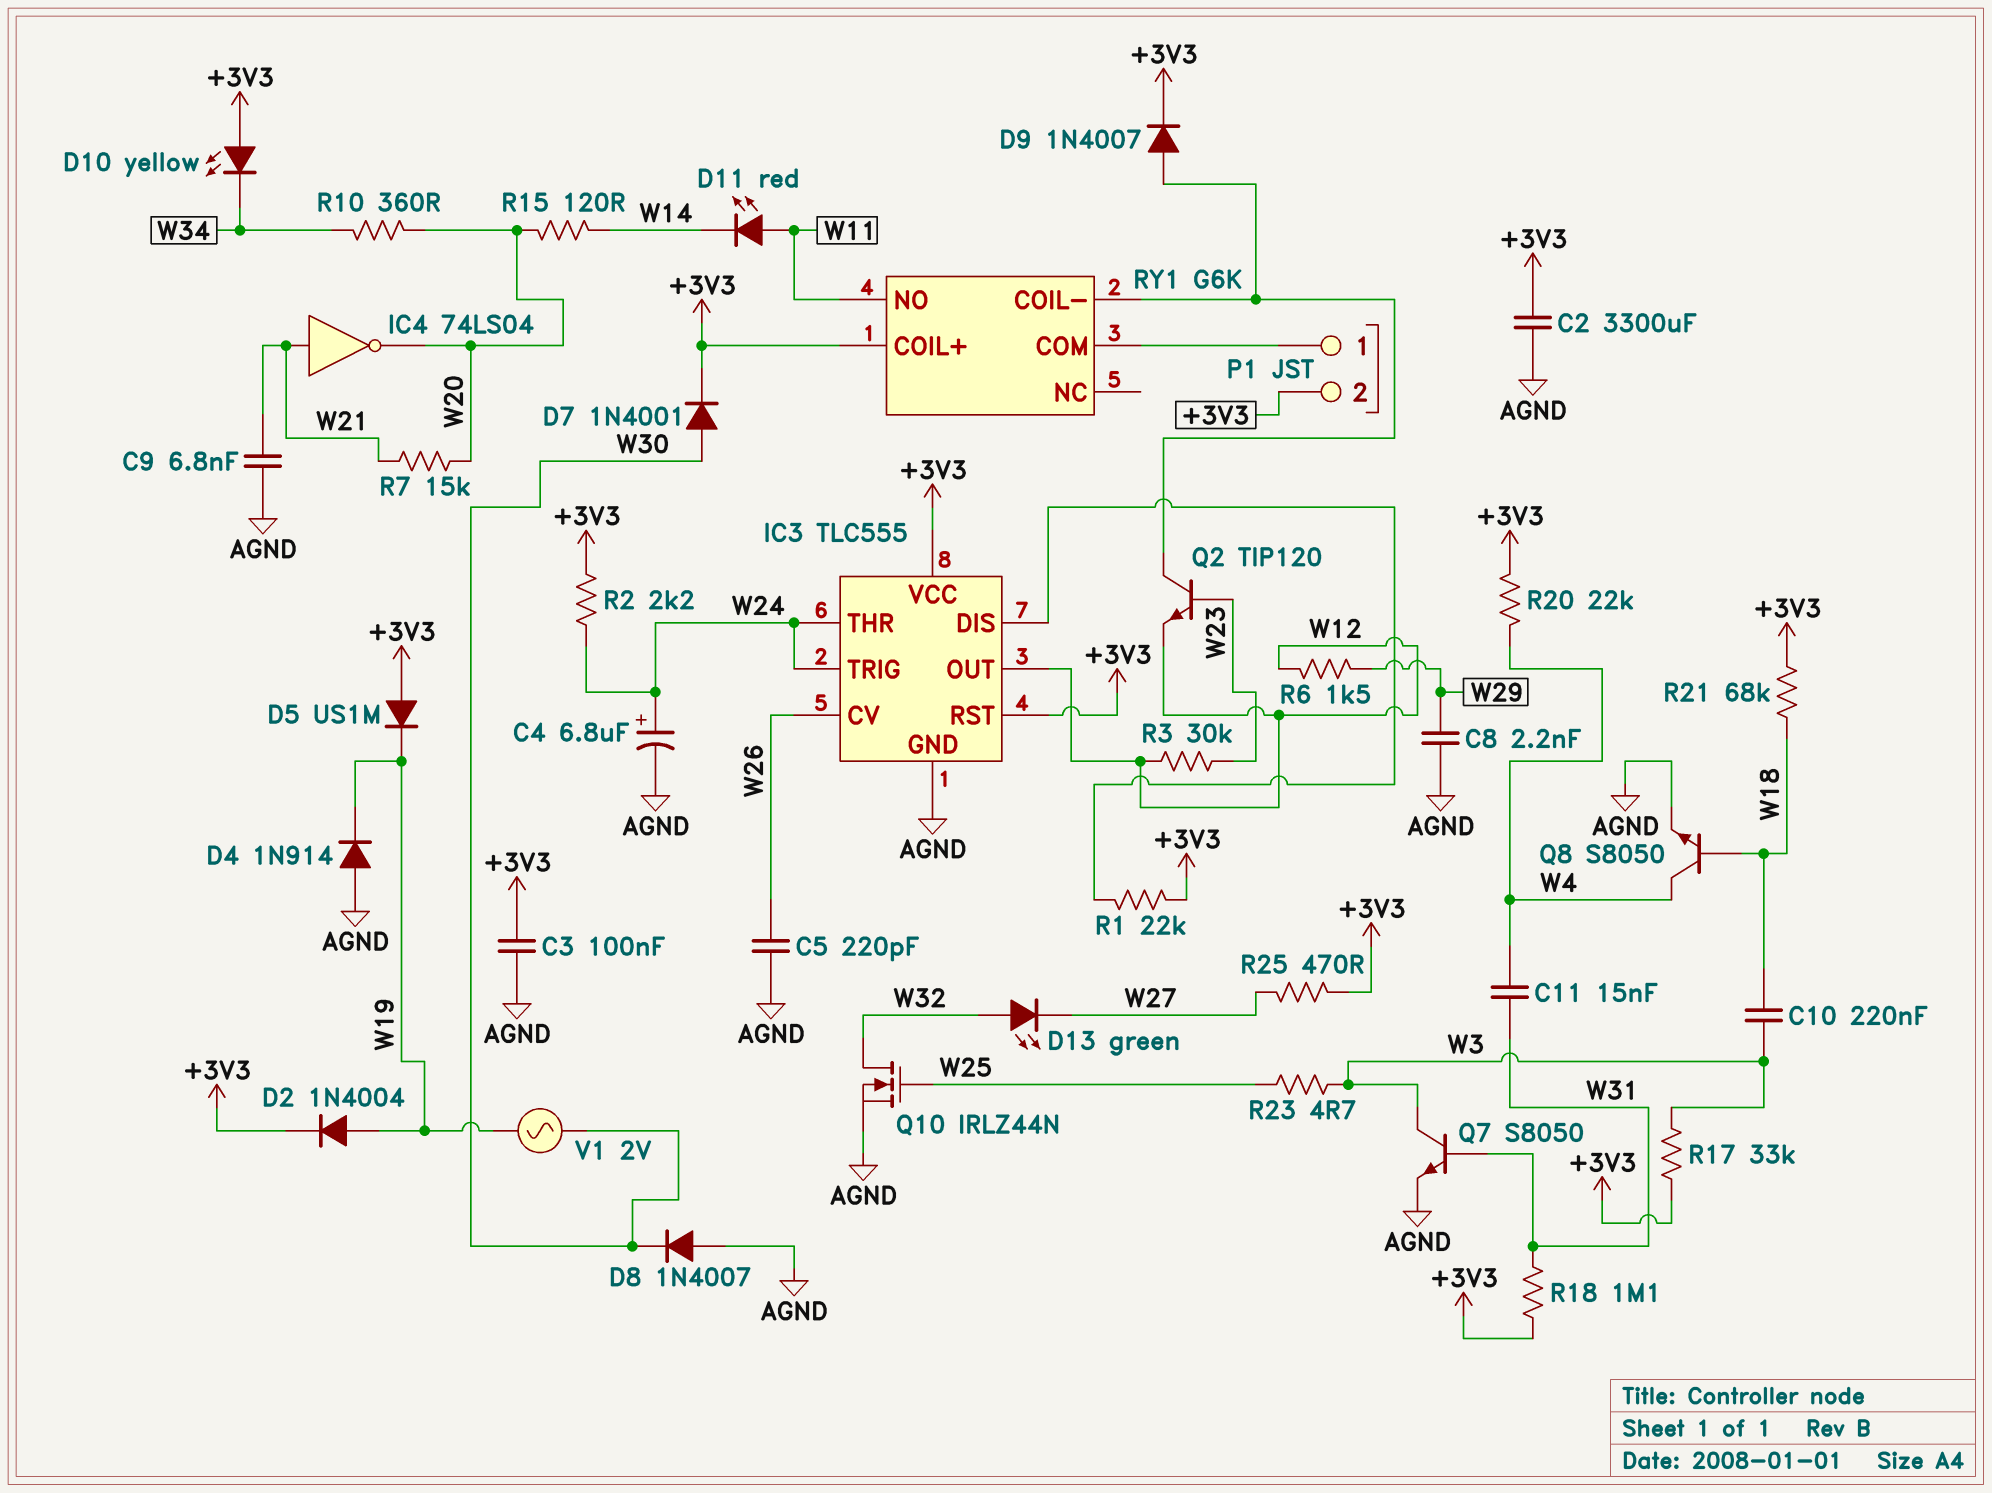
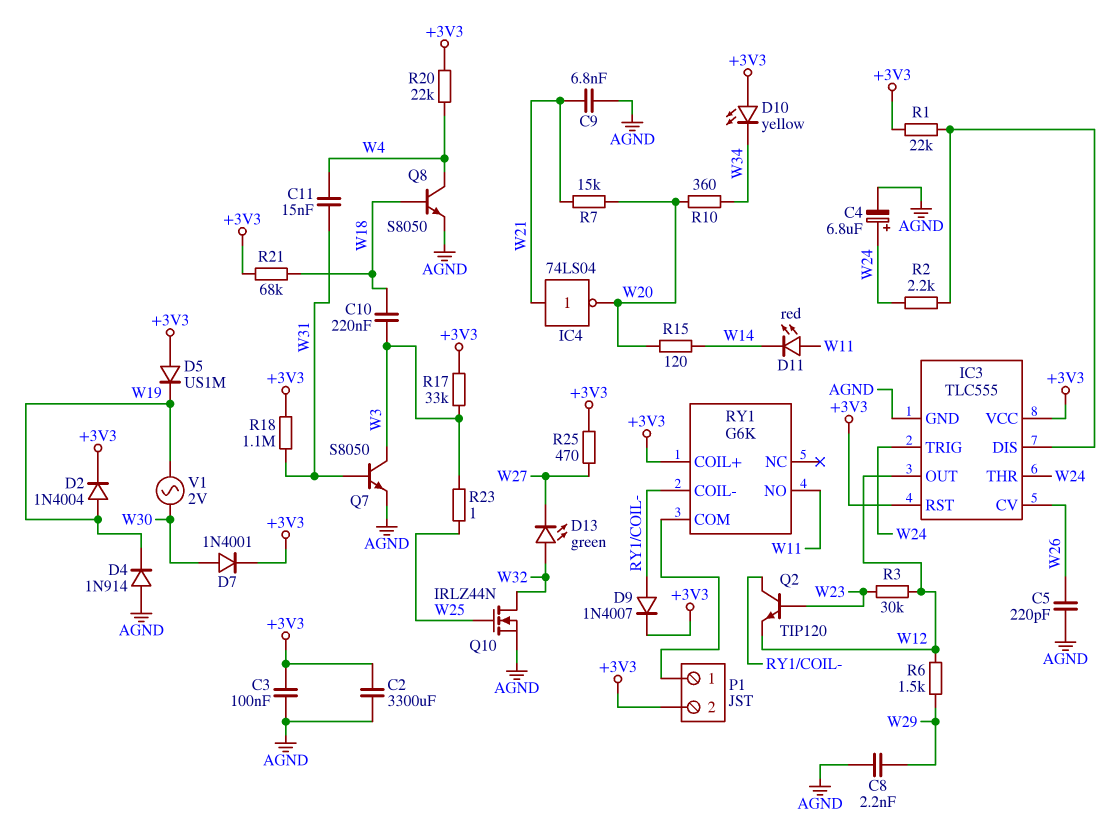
D8: diode 1N4007 (A AGND, K W30) -> none
R2: 2.2k (+3V3, W24) -> 2.2k (IC3/DIS, W24)
R23: 4.7 (W3, W25) -> 1 (W3, W25)

